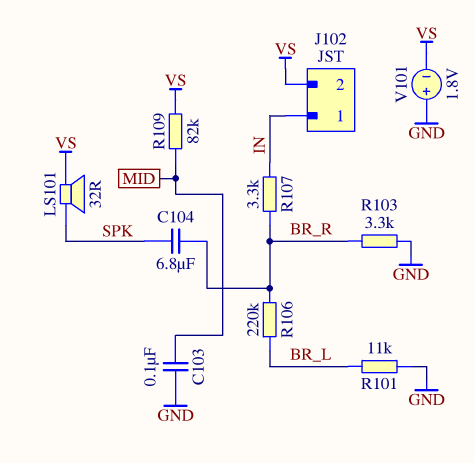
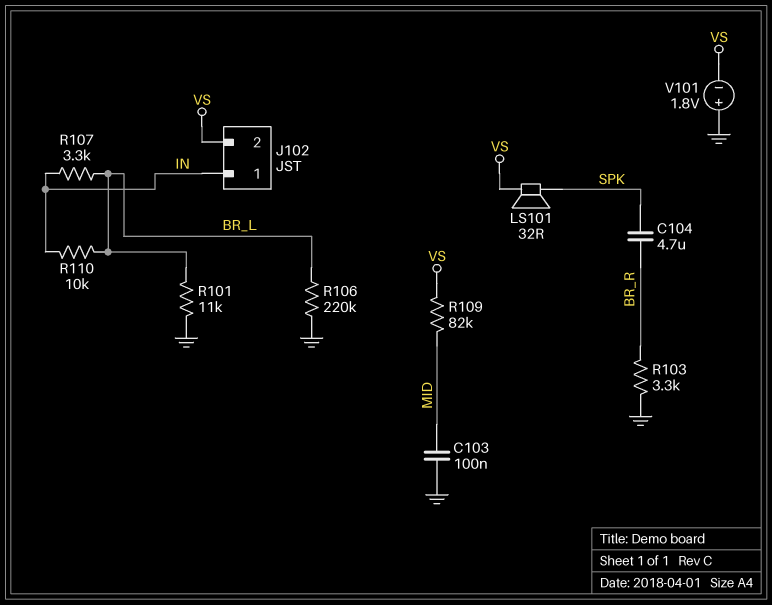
C104: 6.8uF (BR_R, SPK) -> 4.7uF (BR_R, SPK)
R106: 220k (BR_L, BR_R) -> 220k (BR_L, GND)
R107: 3.3k (BR_R, IN) -> 3.3k (BR_L, IN)
R110: none -> 10k (BR_L, IN)

